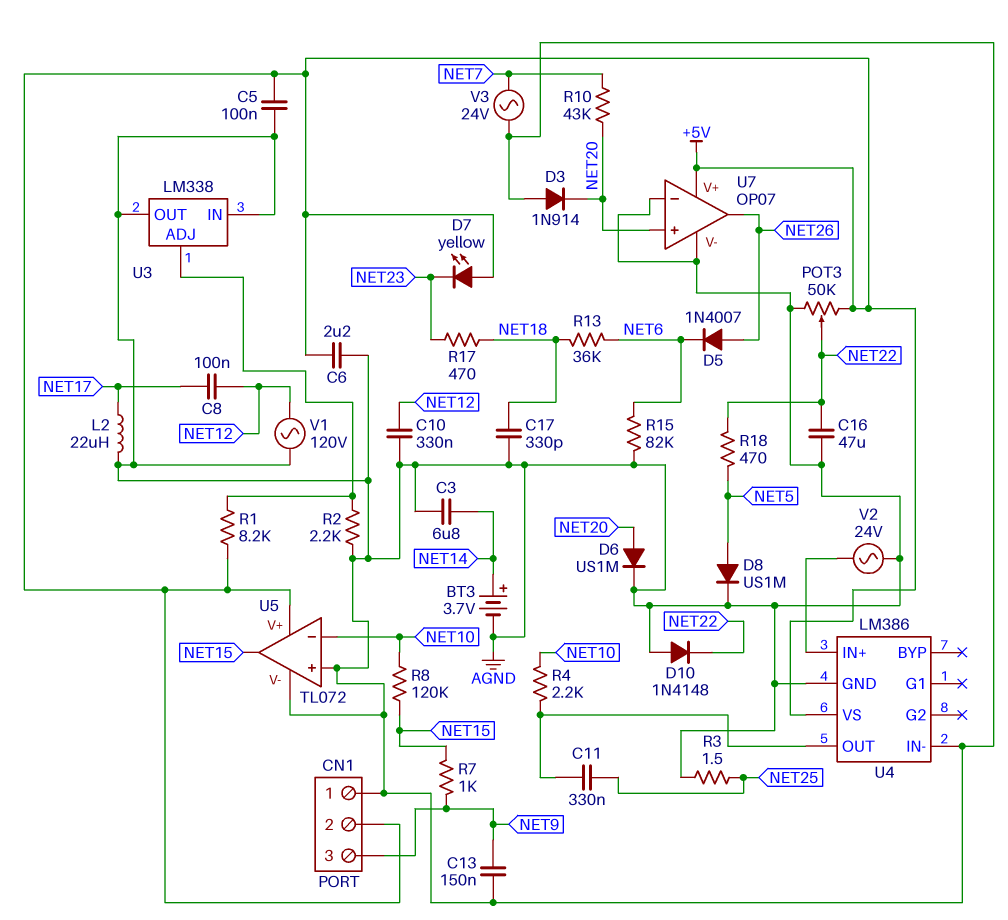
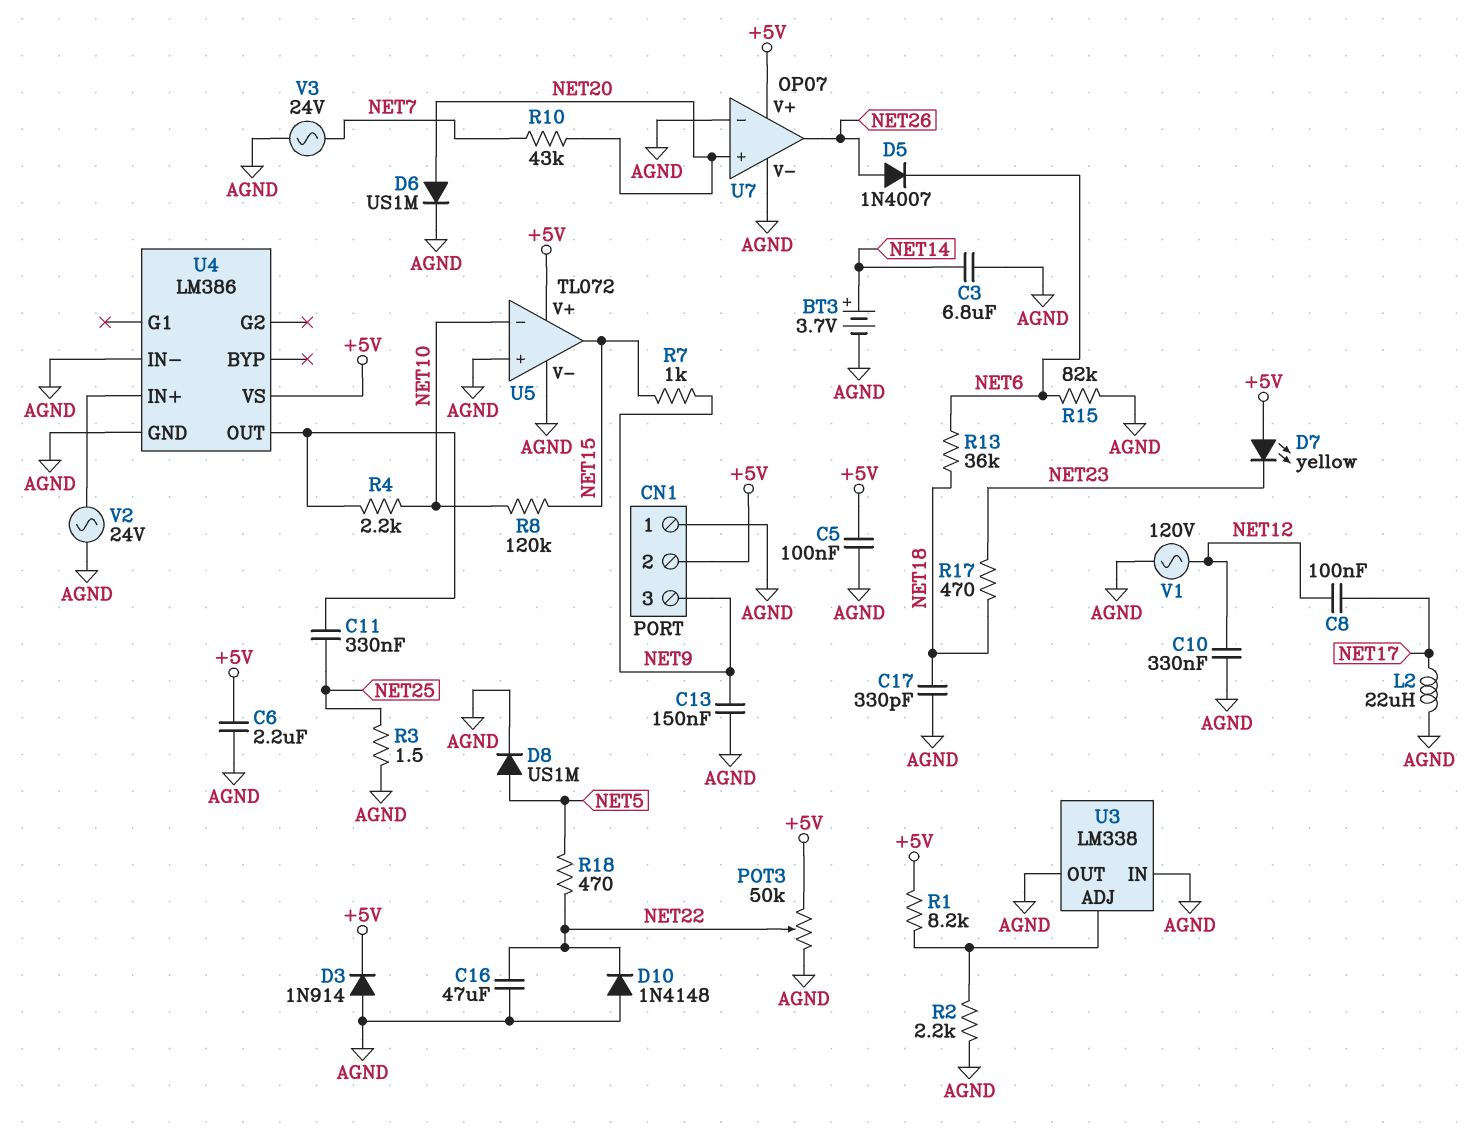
D3: diode 1N914 (A AGND, K NET20) -> diode 1N914 (A AGND, K +5V)

